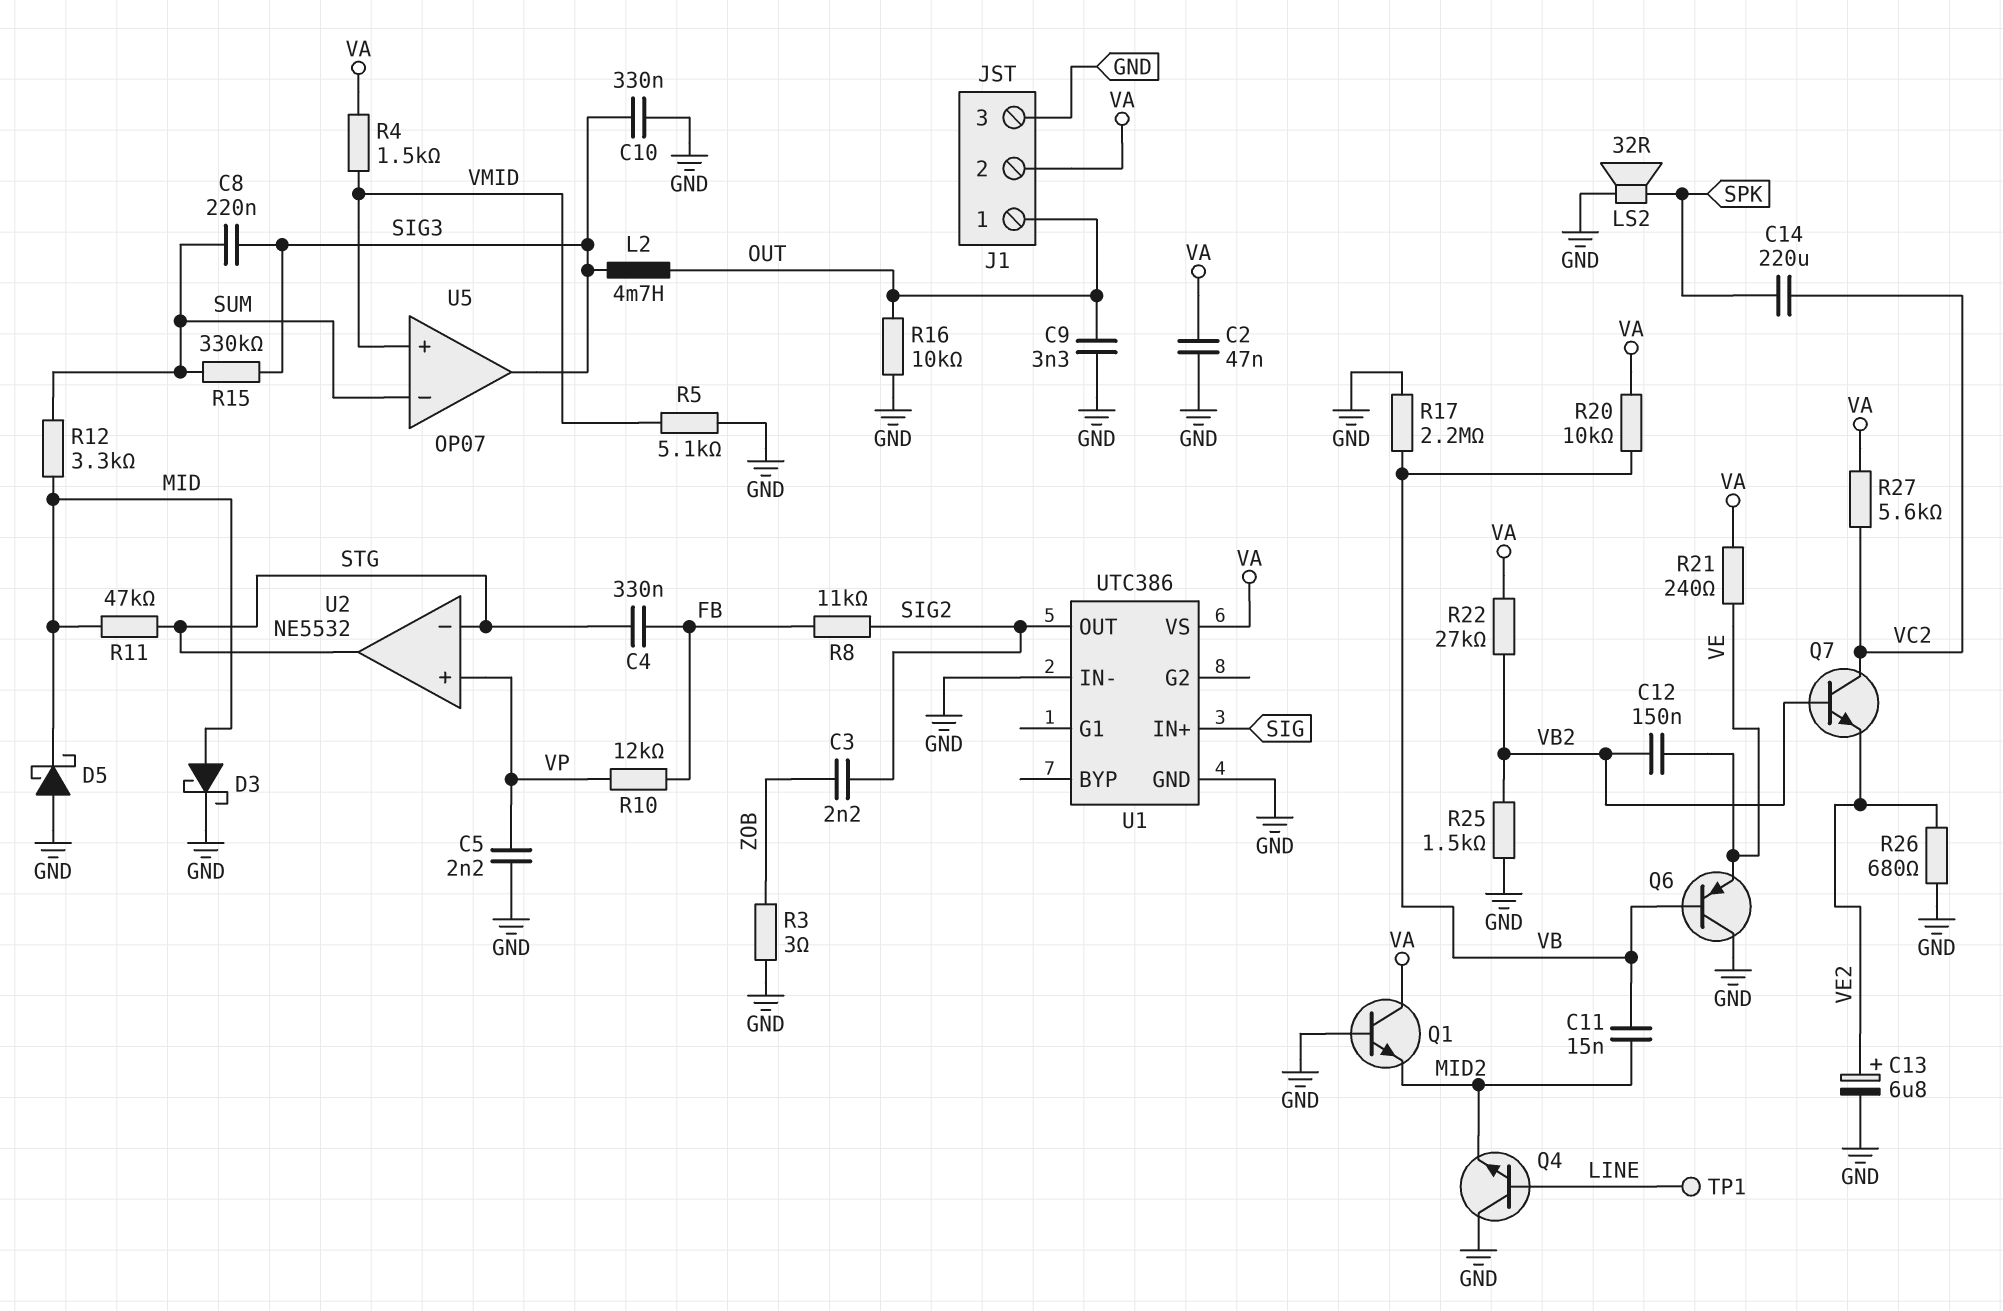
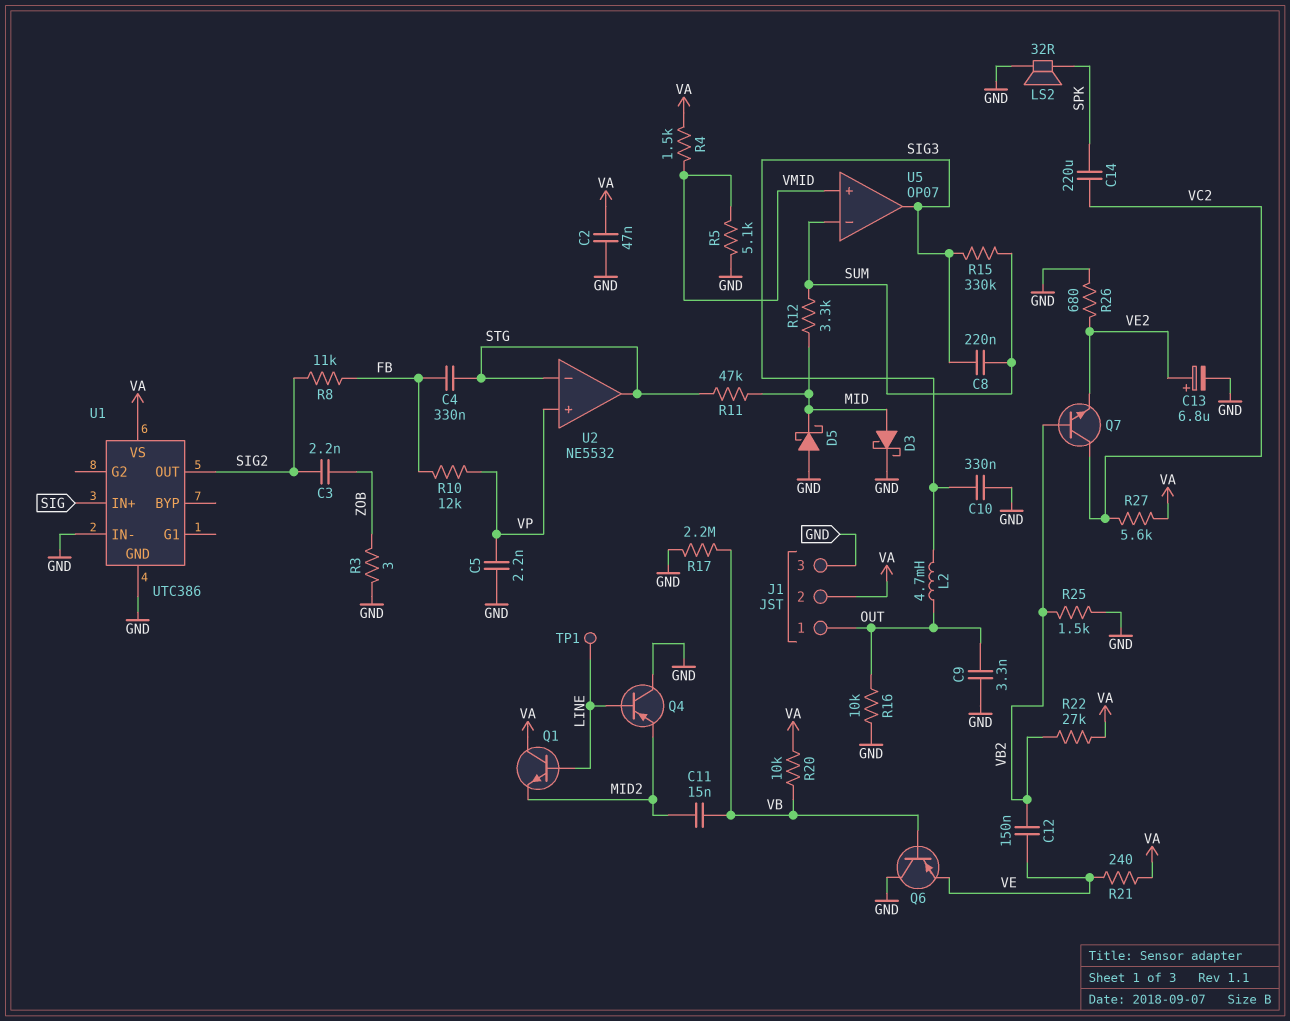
Q1: NPN (B GND, C VA, E MID2) -> NPN (B LINE, C VA, E MID2)
Q4: NPN (B LINE, C GND, E MID2) -> PNP (B LINE, C GND, E MID2)

